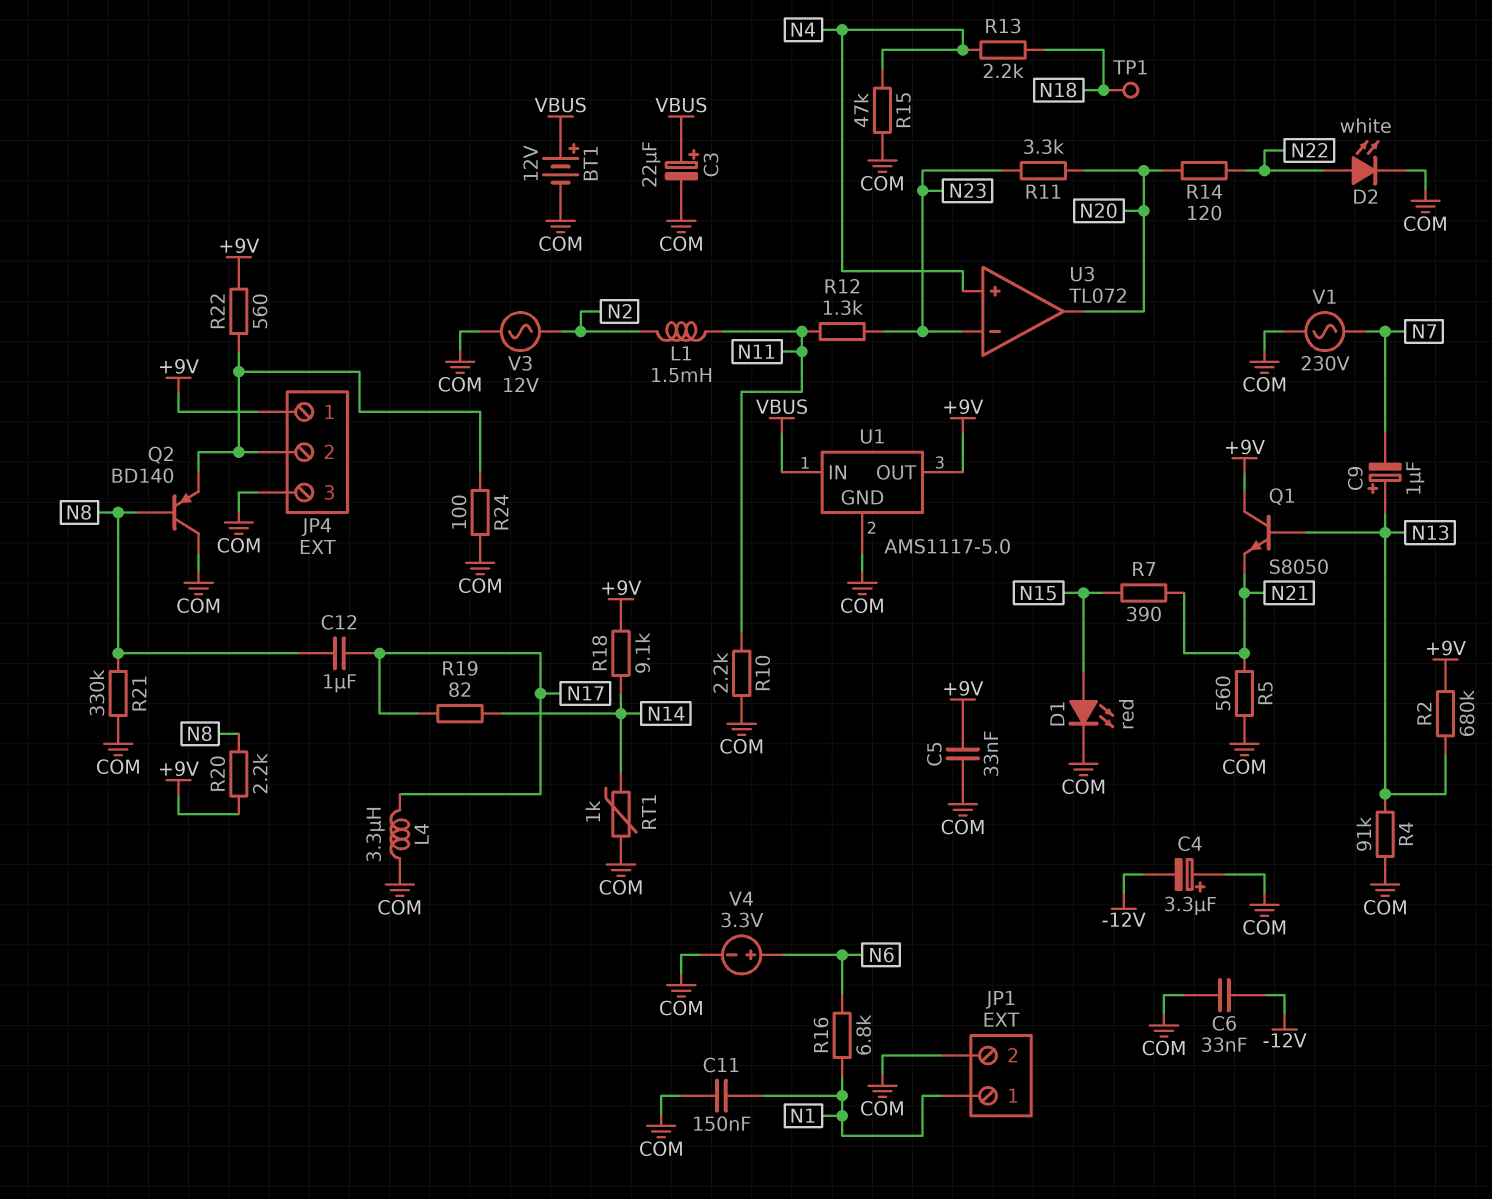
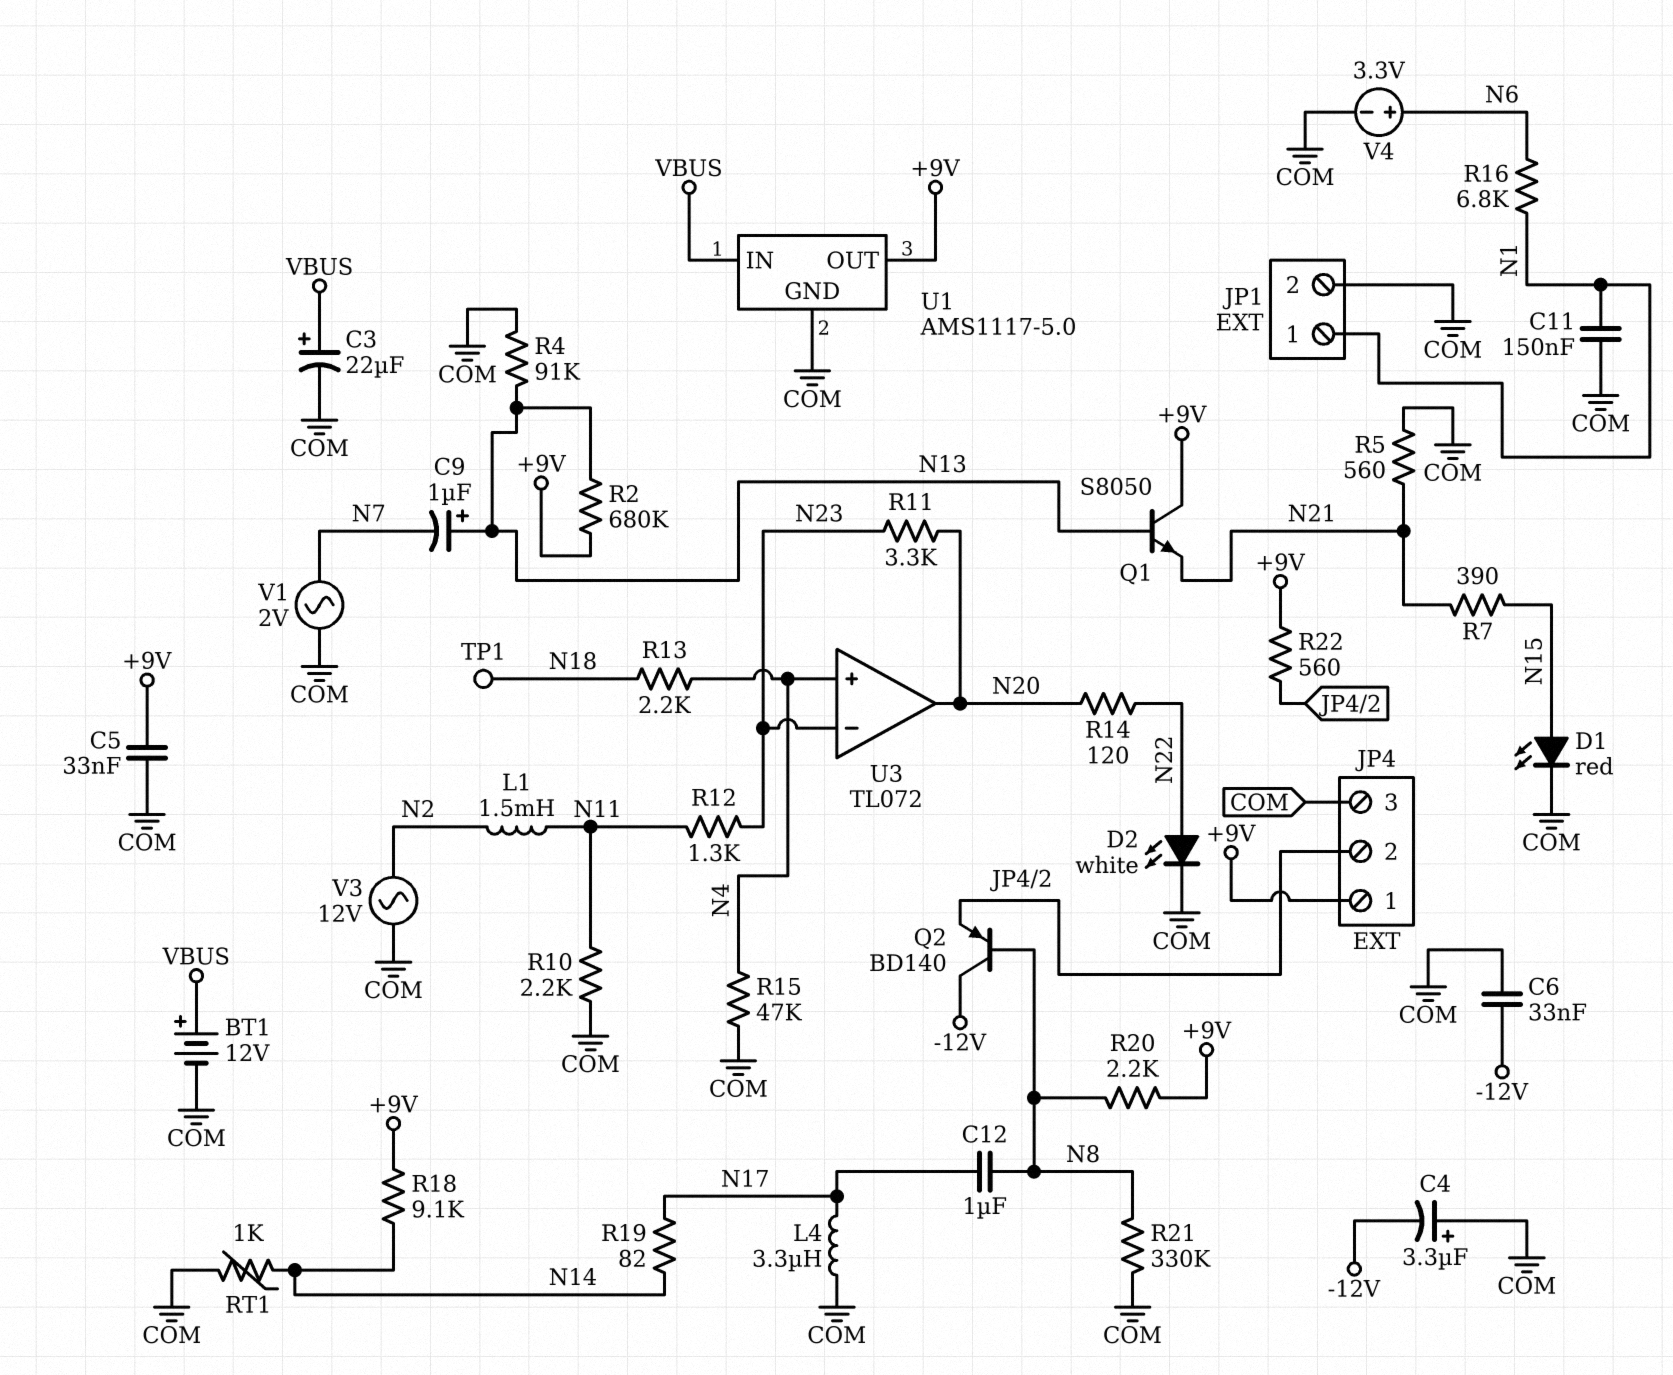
Q2: PNP BD140 (B N8, C COM, E JP4/2) -> PNP BD140 (B N8, C -12V, E JP4/2)
R24: 100 (COM, JP4/2) -> none
V1: AC 230V (COM, N7) -> AC 2V (COM, N7)

